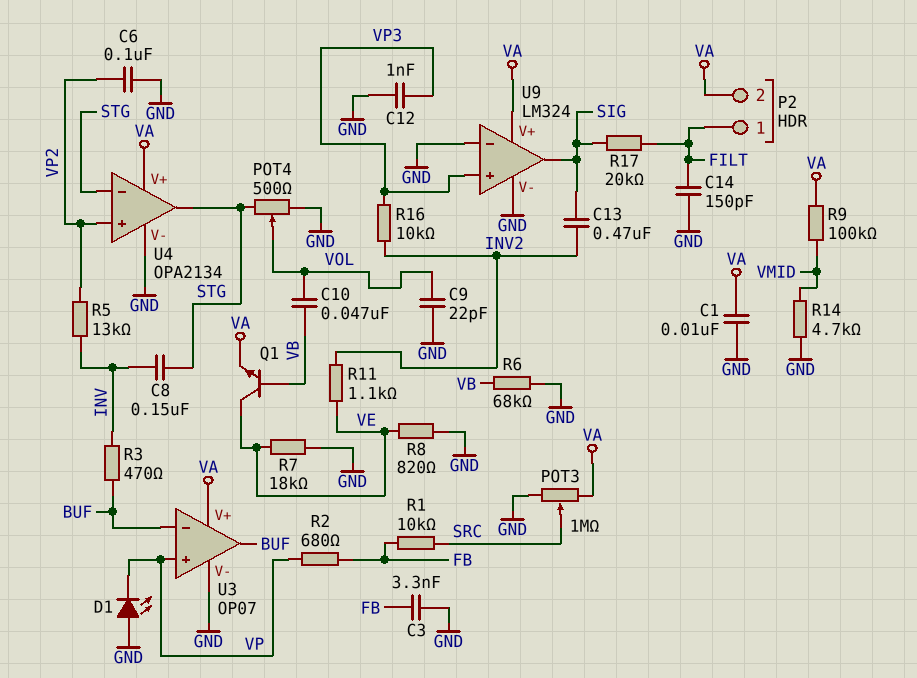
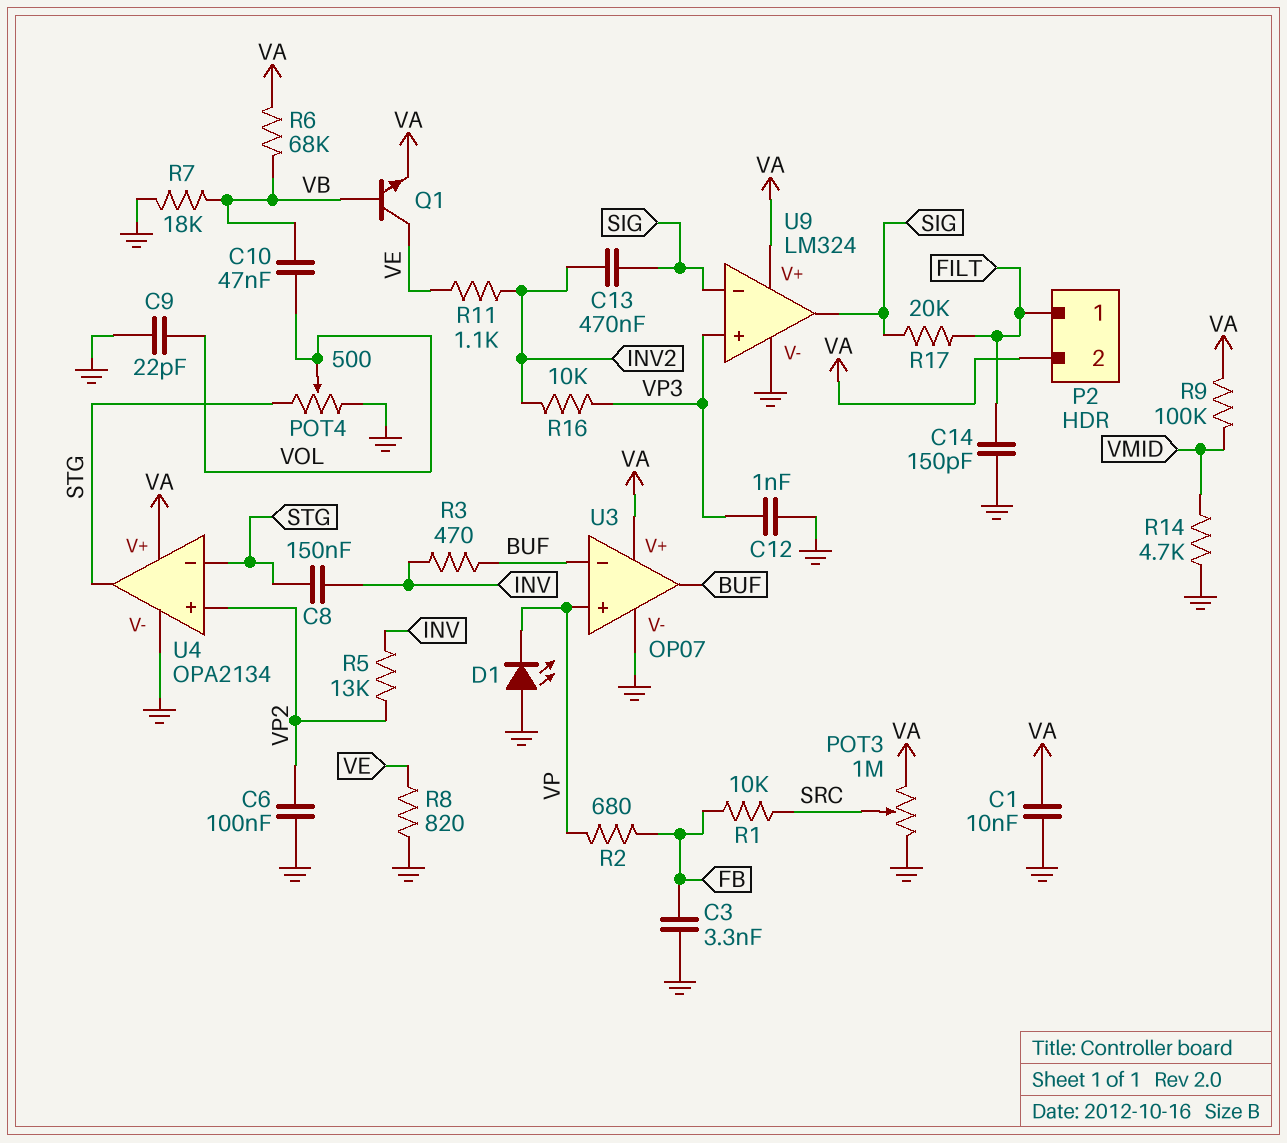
R6: 68k (GND, VB) -> 68k (VA, VB)
R7: 18k (GND, VE) -> 18k (GND, VB)
U9 pin in-: GND -> SIG

